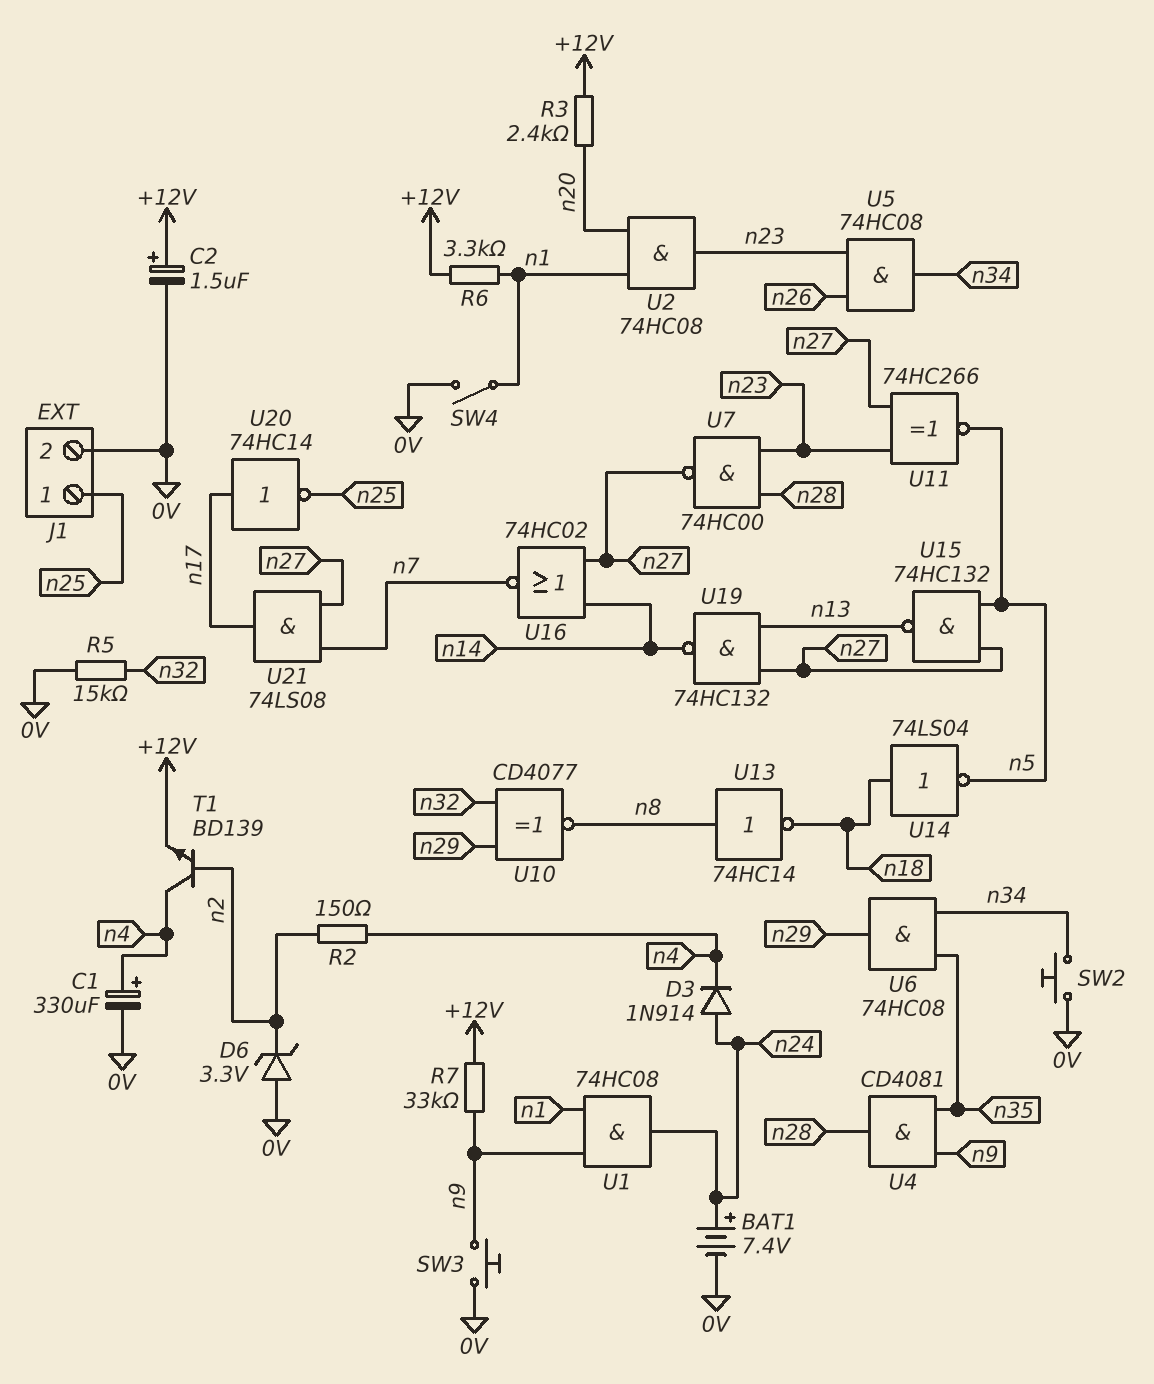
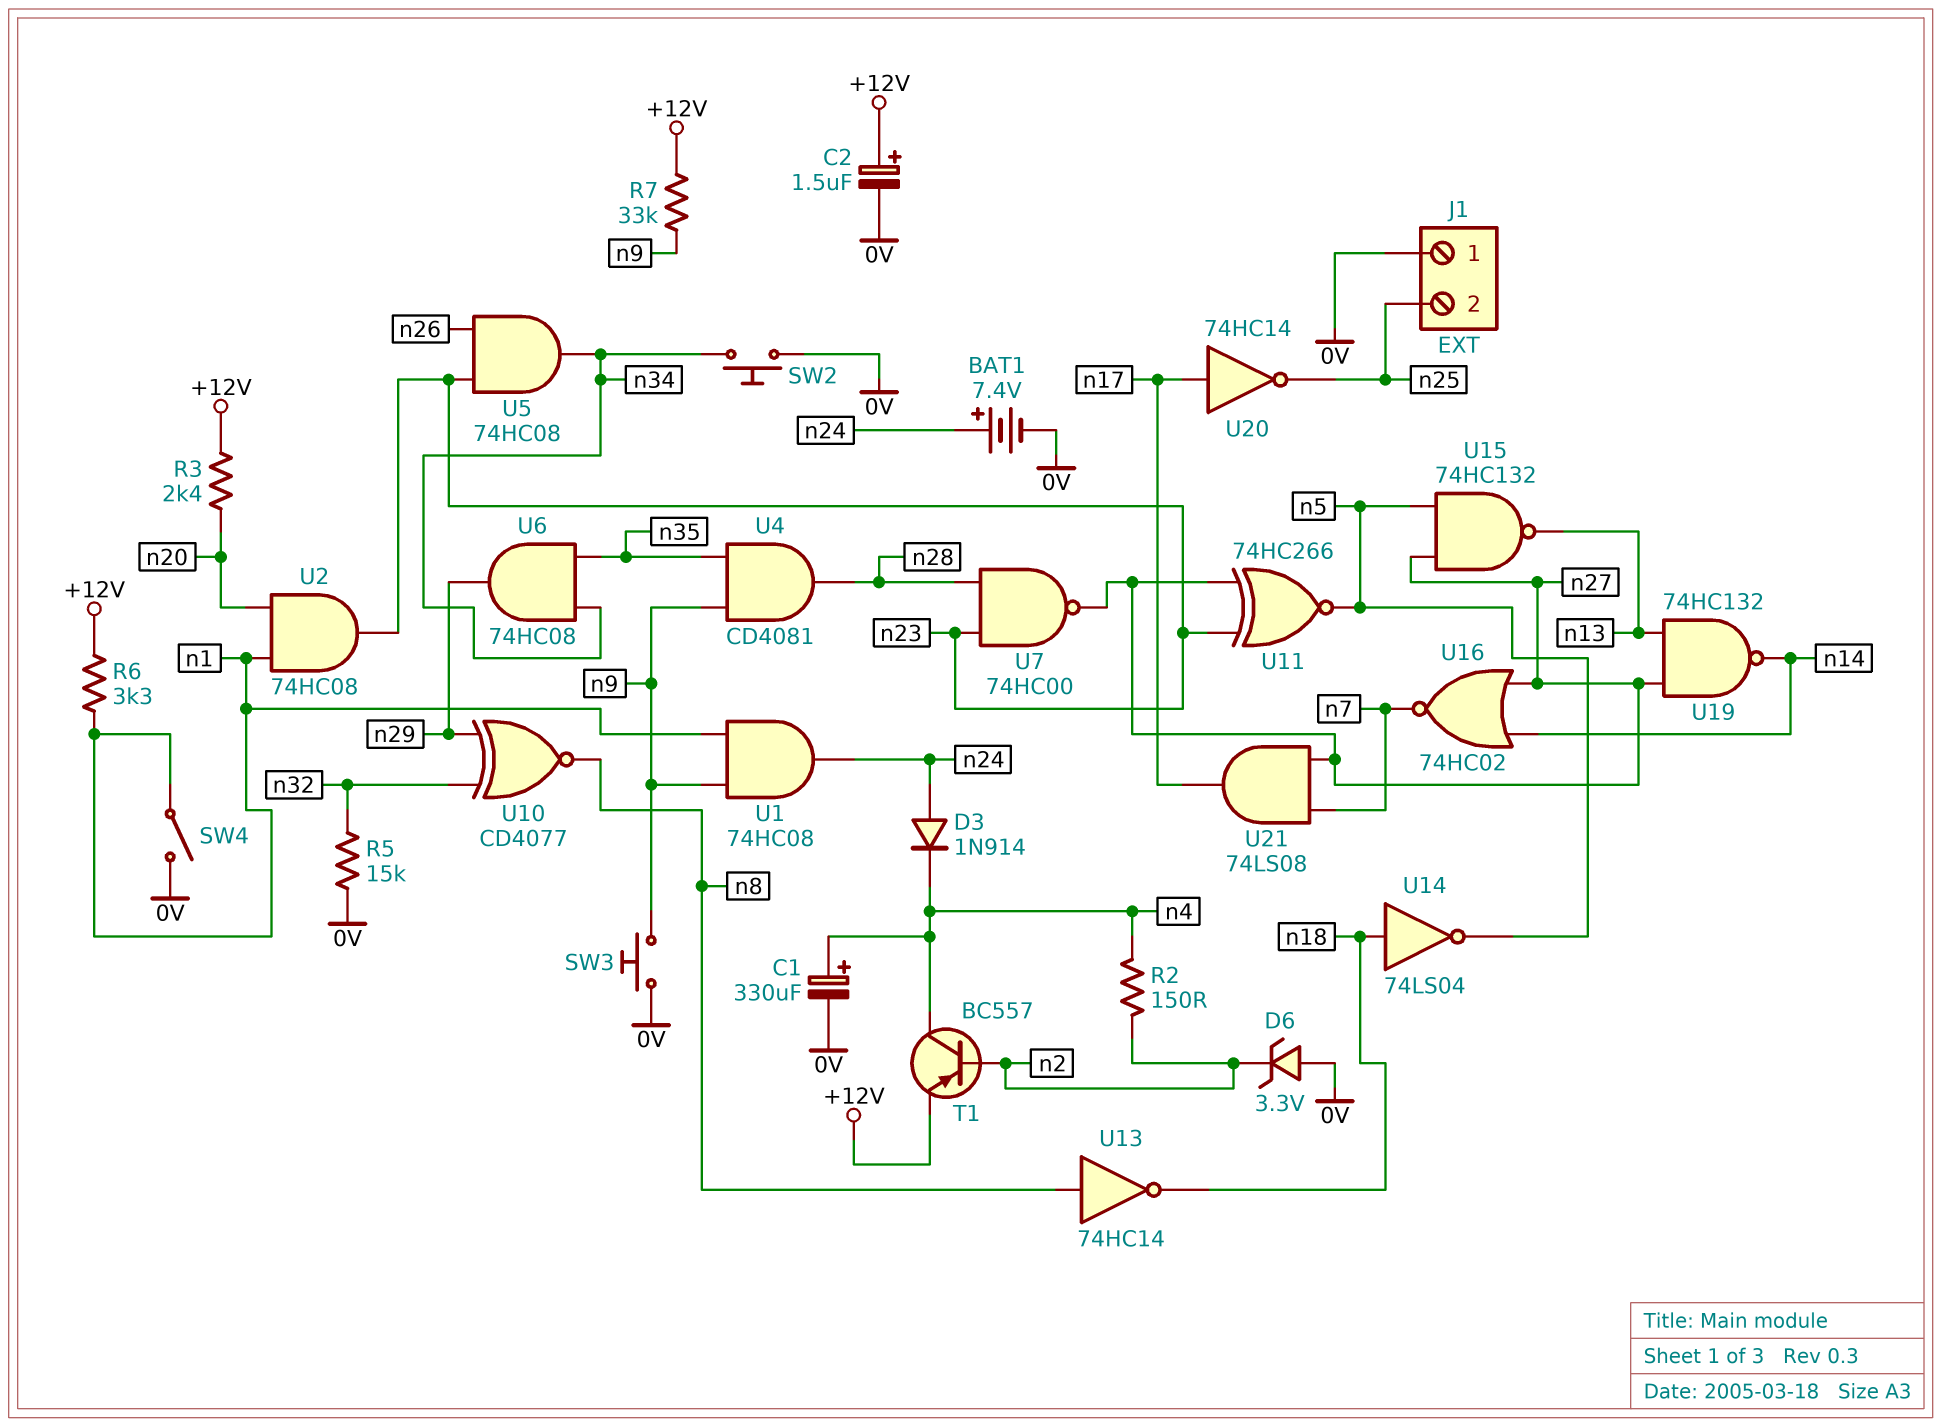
J1 pin 1: n25 -> 0V
J1 pin 2: 0V -> n25
T1: NPN BD139 (B n2, C n4, E +12V) -> PNP BC557 (B n2, C n4, E +12V)

